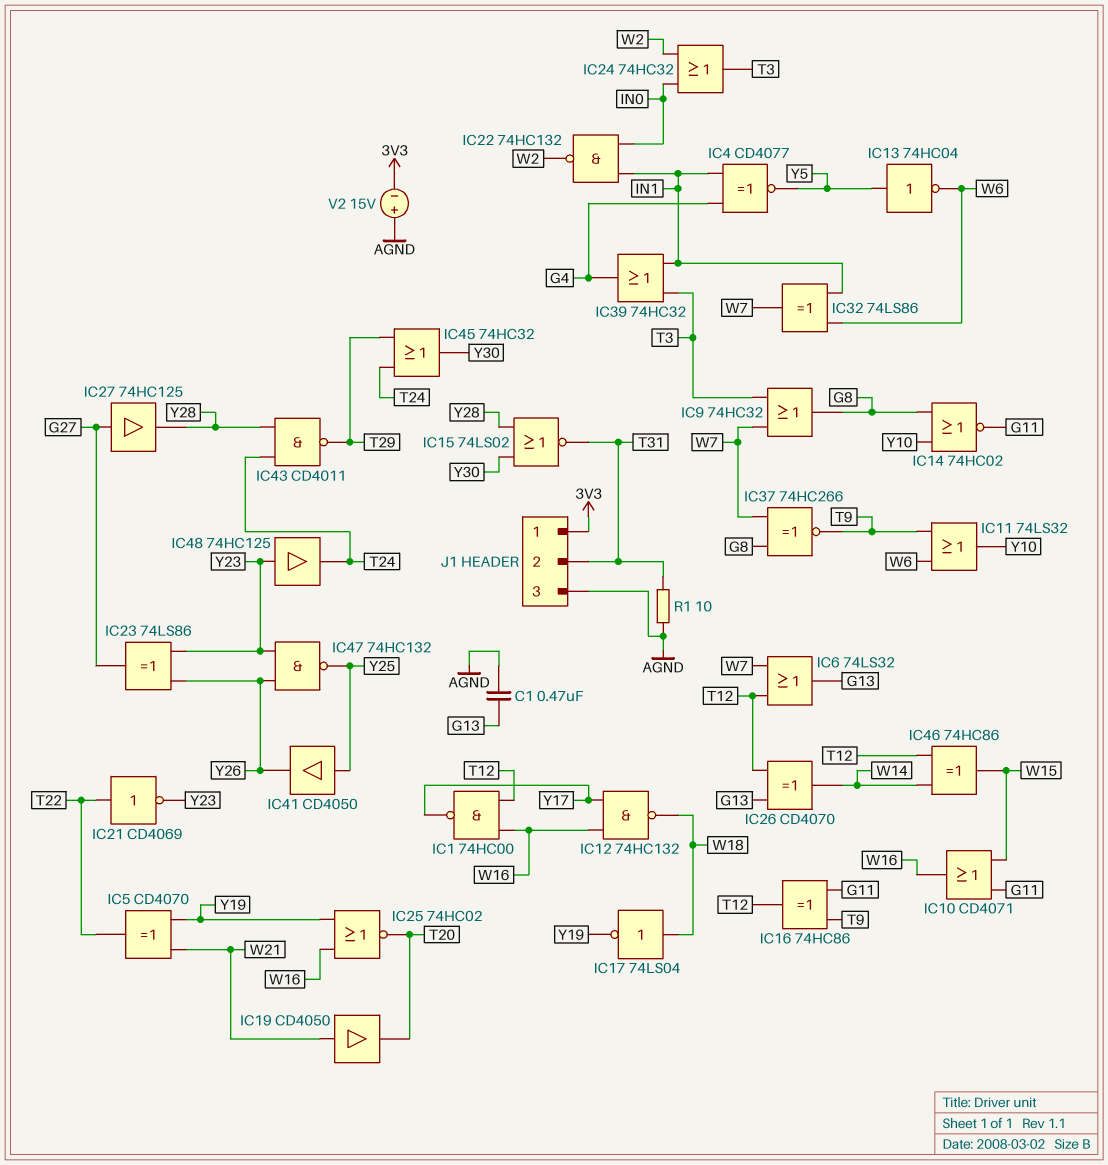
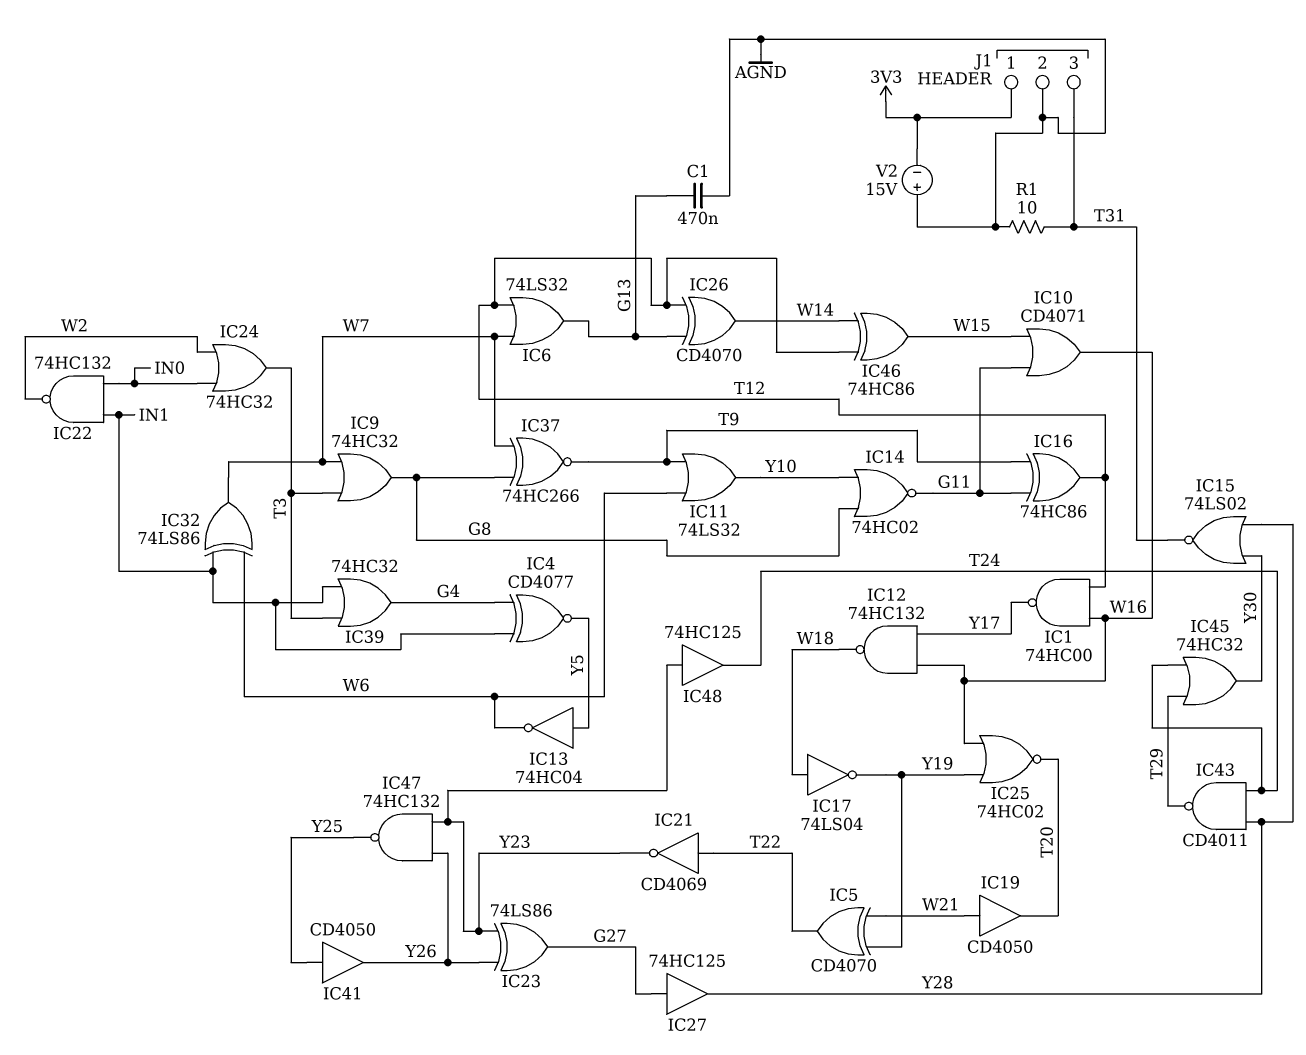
J1 pin 2: T31 -> AGND
J1 pin 3: AGND -> T31

